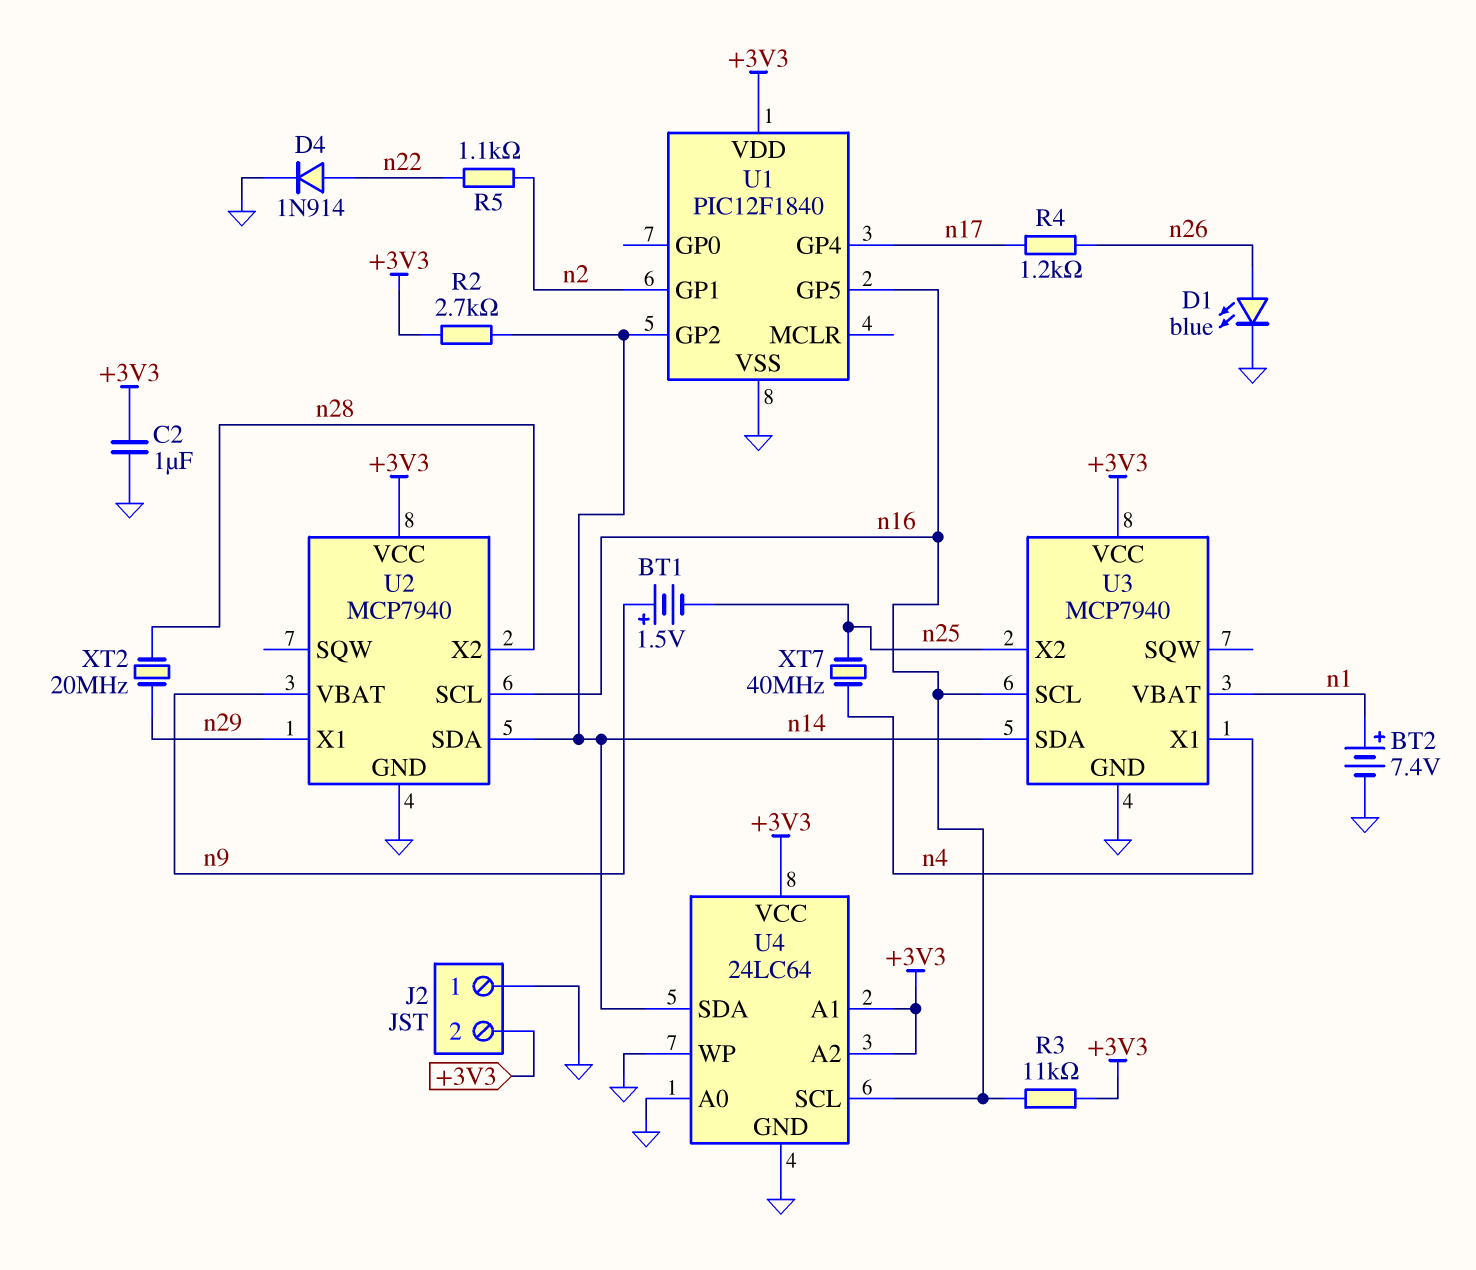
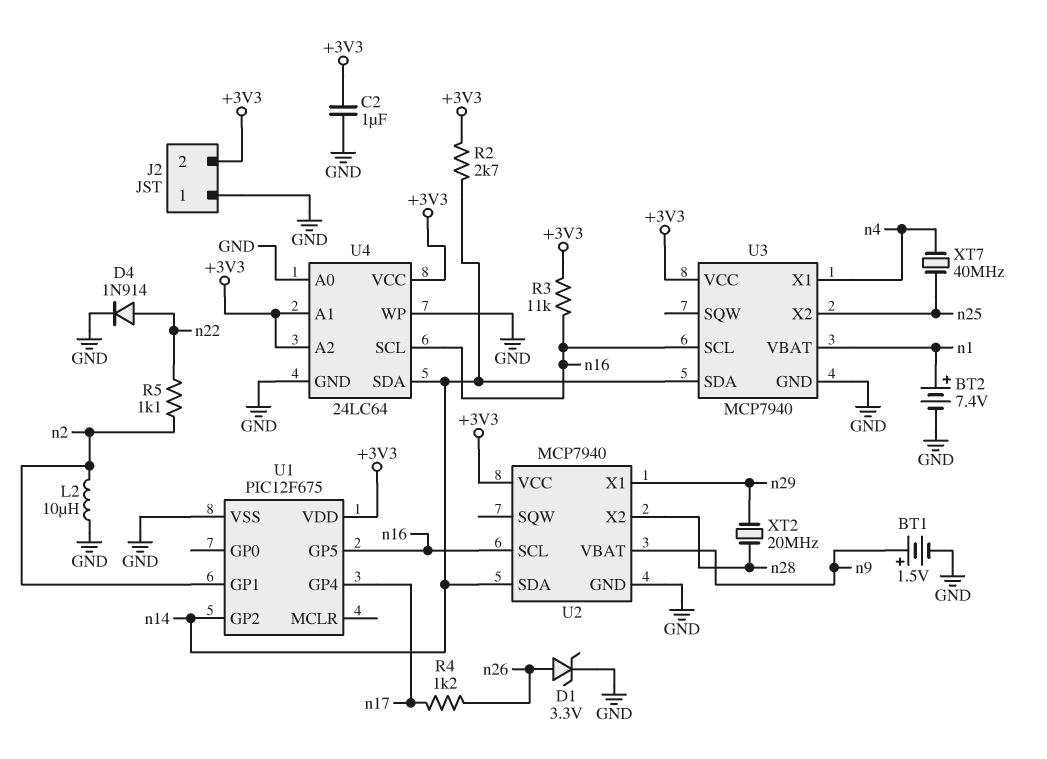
BT1: 1.5V (plus n9, minus n25) -> 1.5V (plus n9, minus GND)
D1: LED blue (A n26, K GND) -> zener 3.3V (A n26, K GND)
L2: none -> 10uH (GND, n2)
U1: PIC12F1840 -> PIC12F675

